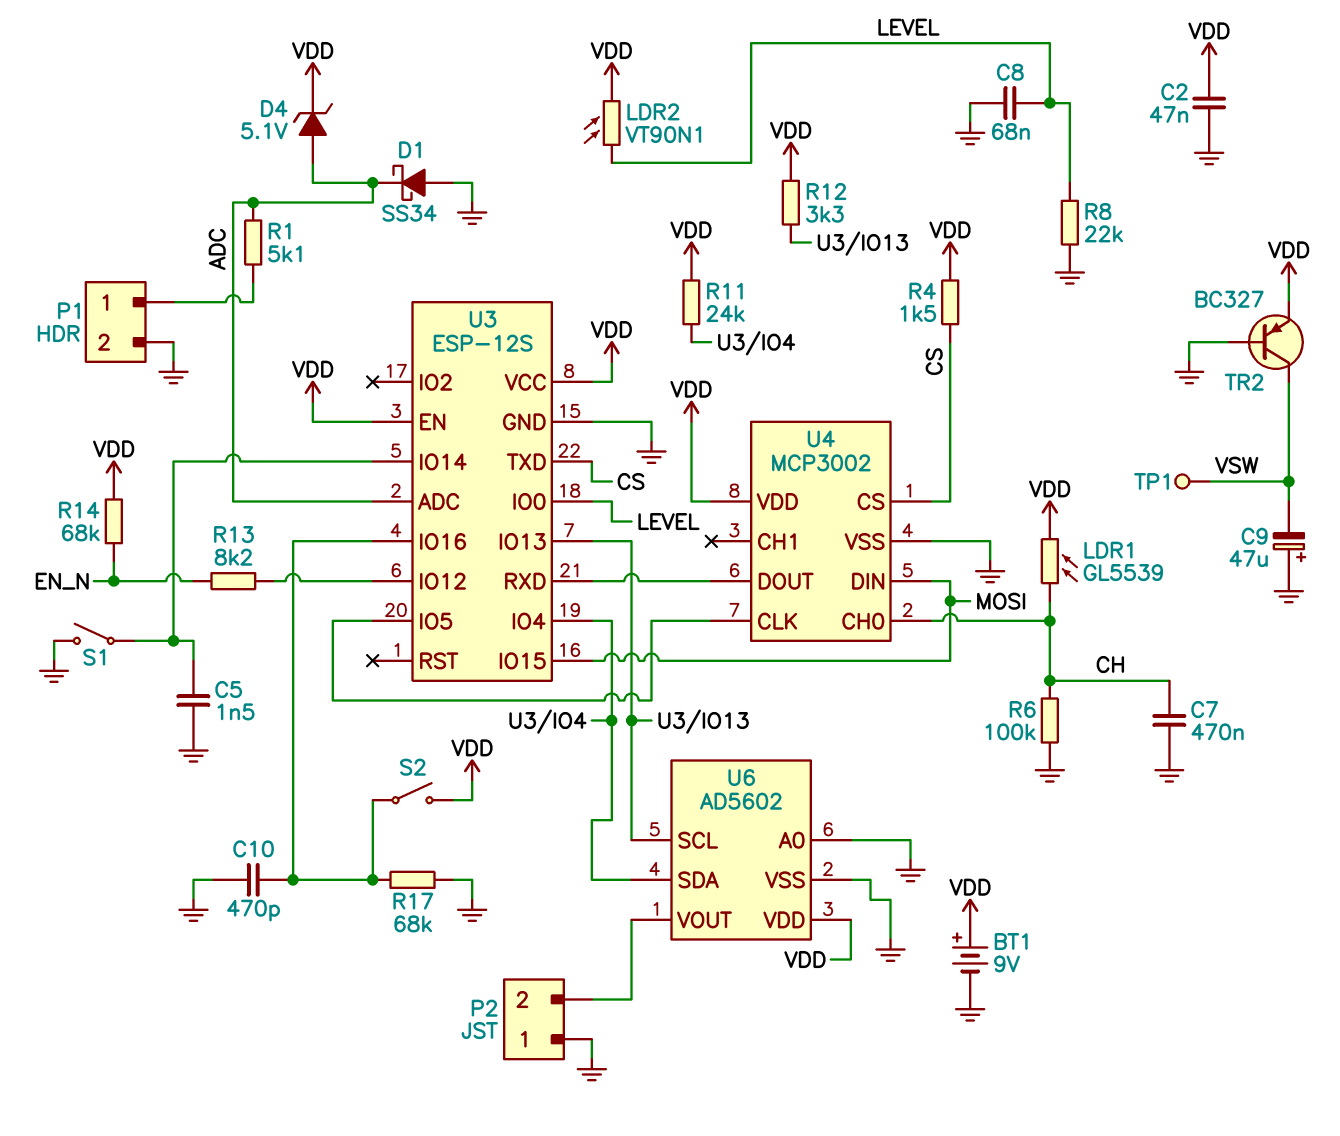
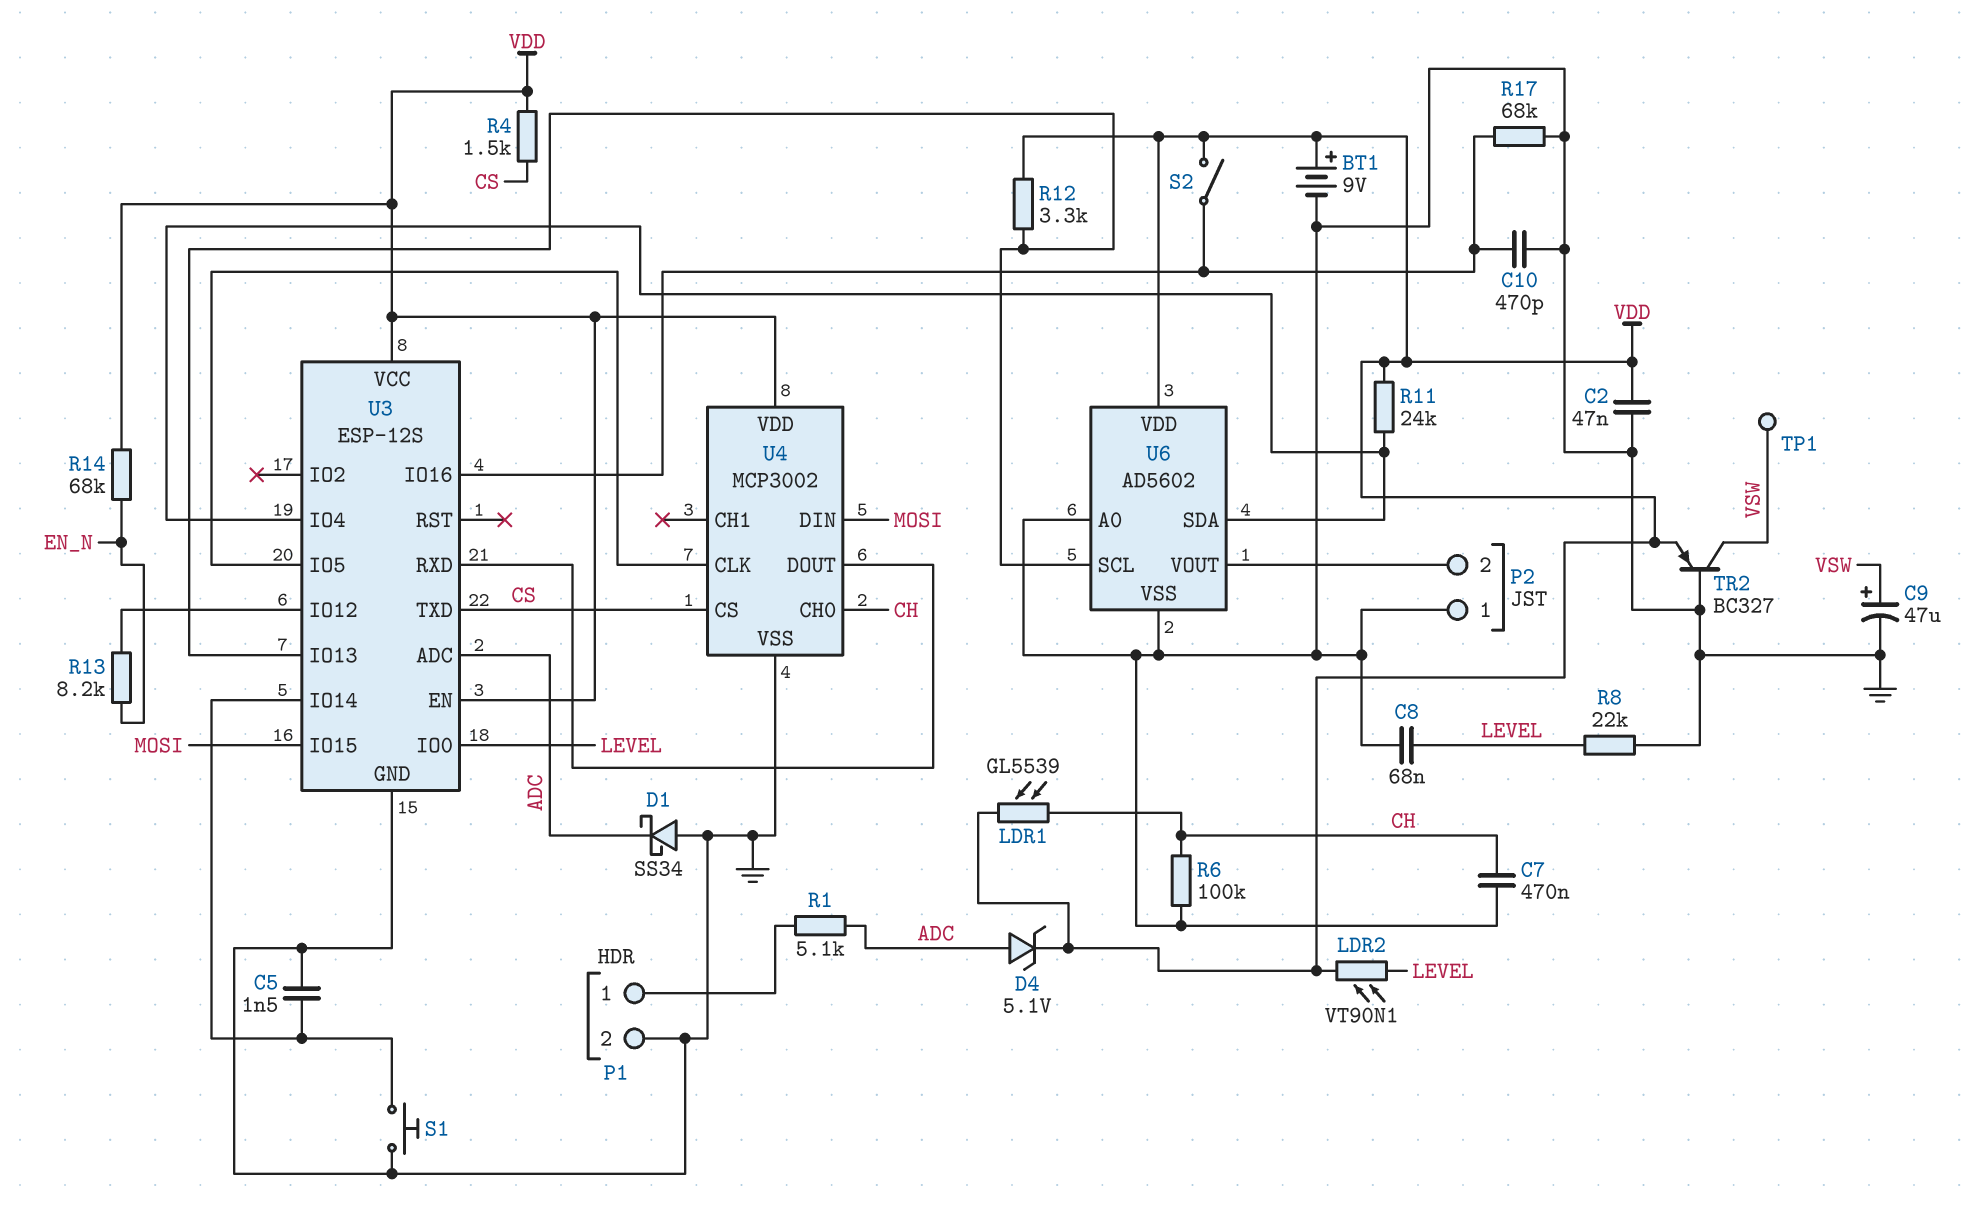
C9: 47uF (plus GND, minus VSW) -> 47uF (plus VSW, minus GND)
S1: switch (GND, U3/IO14) -> button (GND, U3/IO14)

